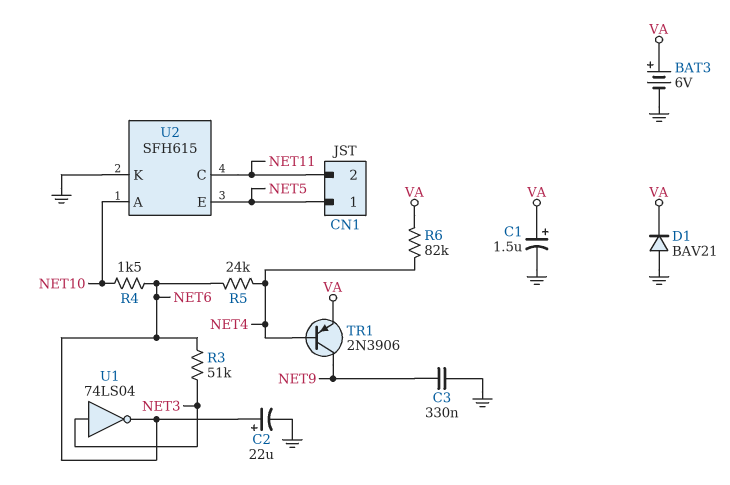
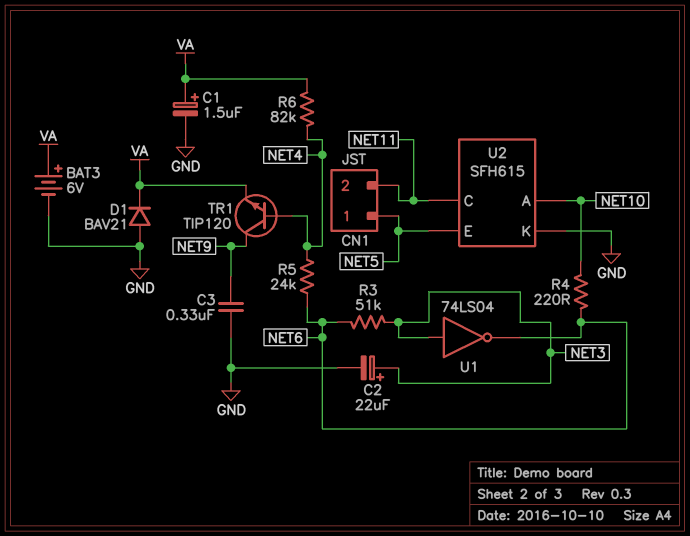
C2: 22uF (plus NET6, minus GND) -> 22uF (plus NET3, minus GND)
R4: 1.5k (NET6, NET10) -> 220 (NET6, NET10)
TR1: PNP 2N3906 (B NET4, C NET9, E VA) -> NPN TIP120 (B NET4, C NET9, E VA)

